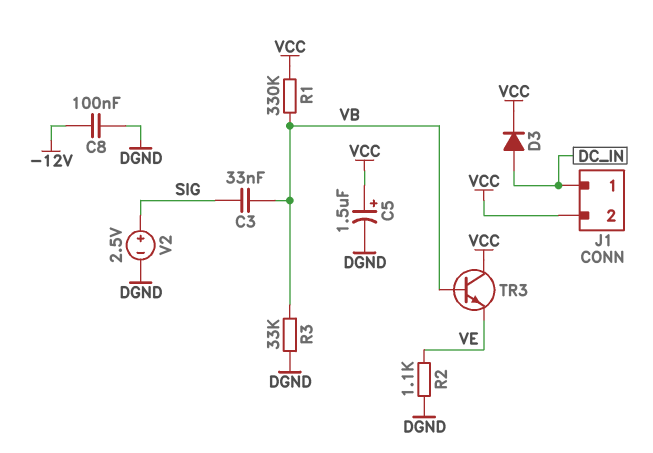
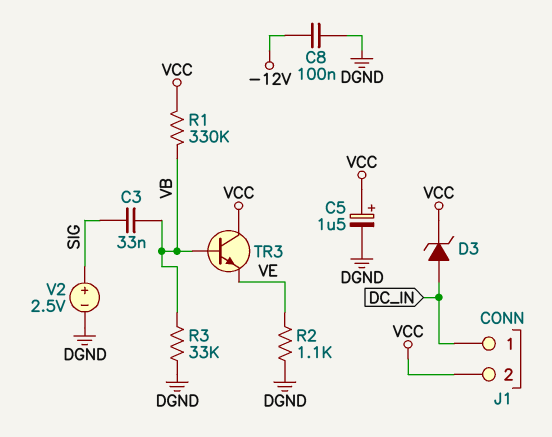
D3: diode (A DC_IN, K VCC) -> zener (A DC_IN, K VCC)

